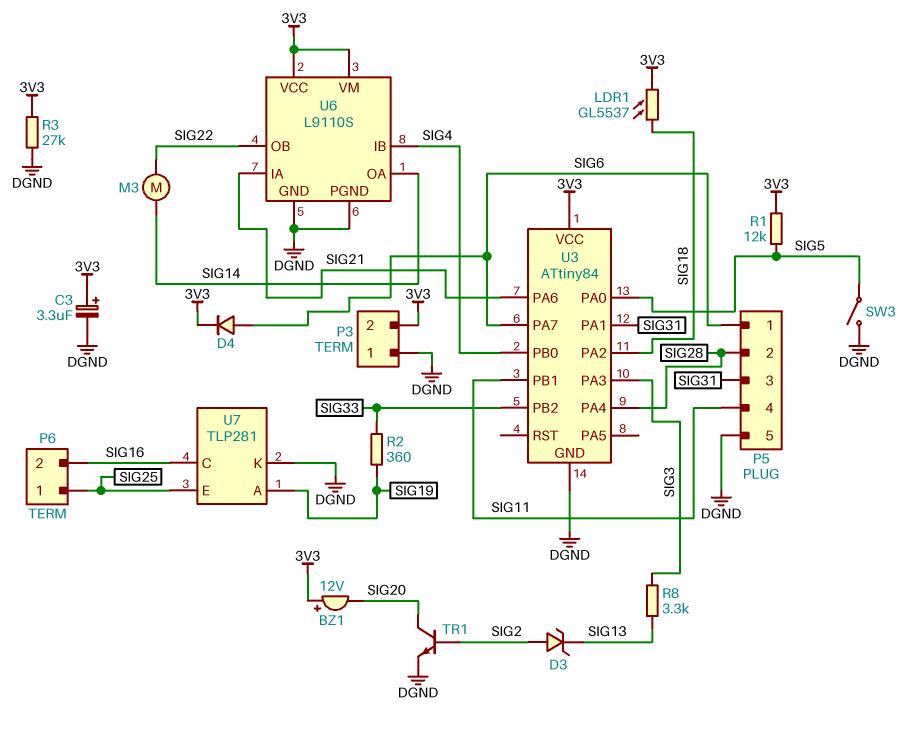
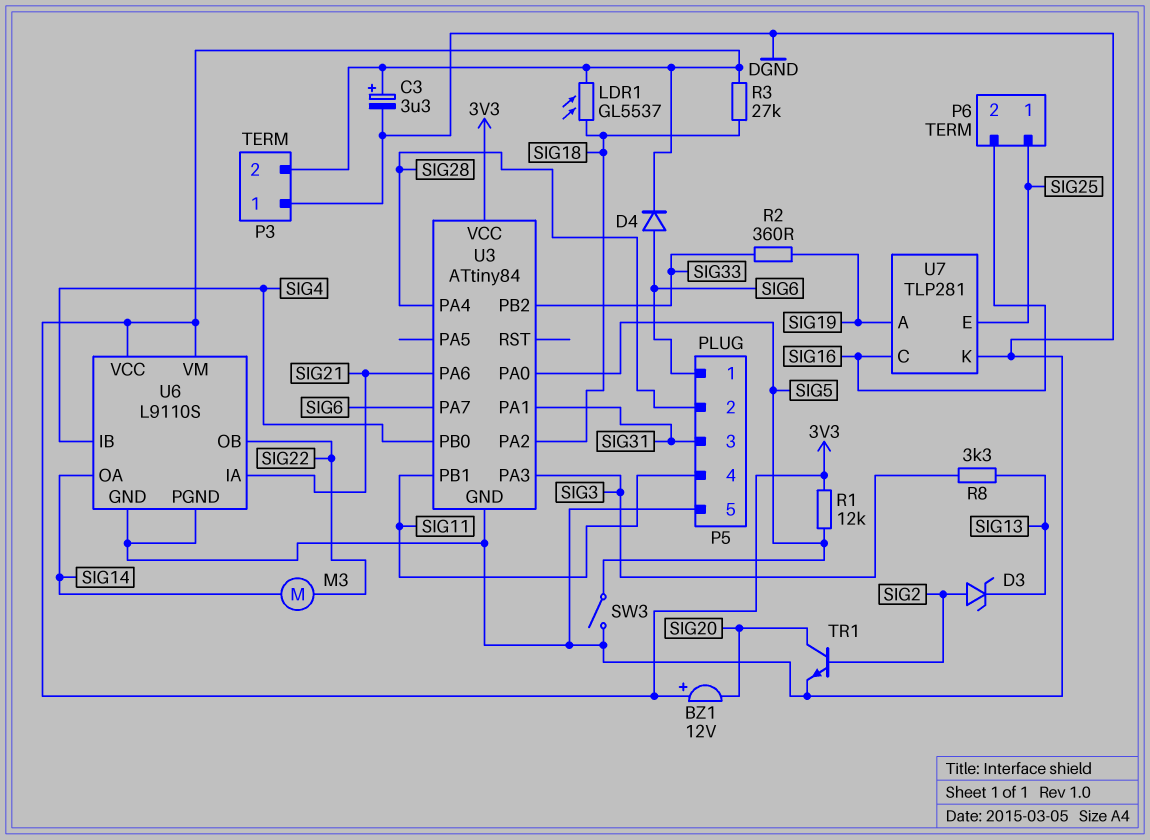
R3: 27k (3V3, DGND) -> 27k (3V3, SIG18)

